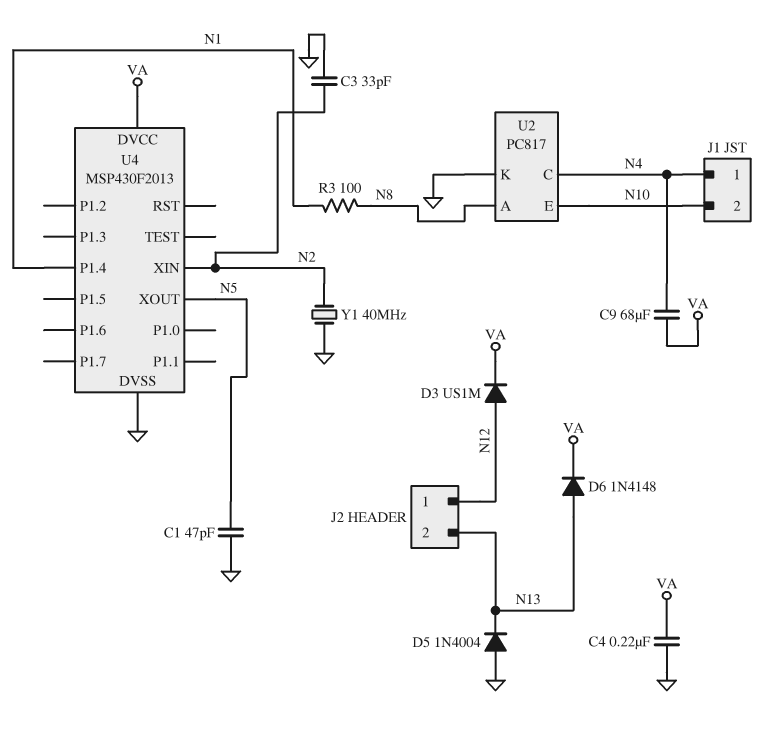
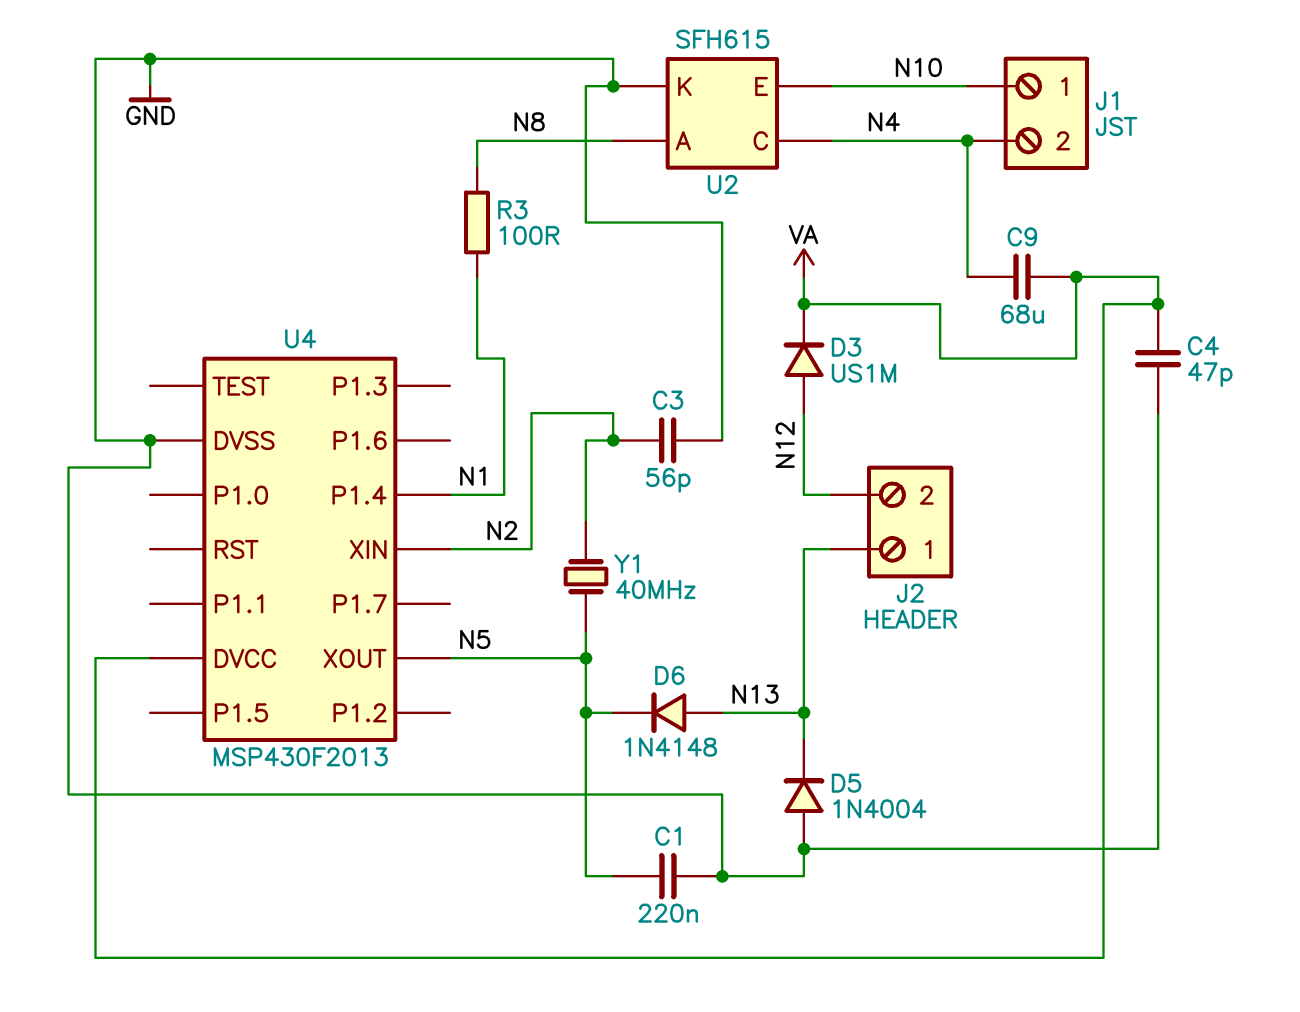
C1: 47pF (GND, N5) -> 220nF (GND, N5)
C3: 33pF (GND, N2) -> 56pF (GND, N2)
C4: 220nF (GND, VA) -> 47pF (GND, VA)
D6: diode 1N4148 (A N13, K VA) -> diode 1N4148 (A N13, K N5)
J1 pin 1: N4 -> N10
J1 pin 2: N10 -> N4
J2 pin 1: N12 -> N13
J2 pin 2: N13 -> N12
U2: PC817 -> SFH615
Y1: 40MHz (GND, N2) -> 40MHz (N2, N5)

